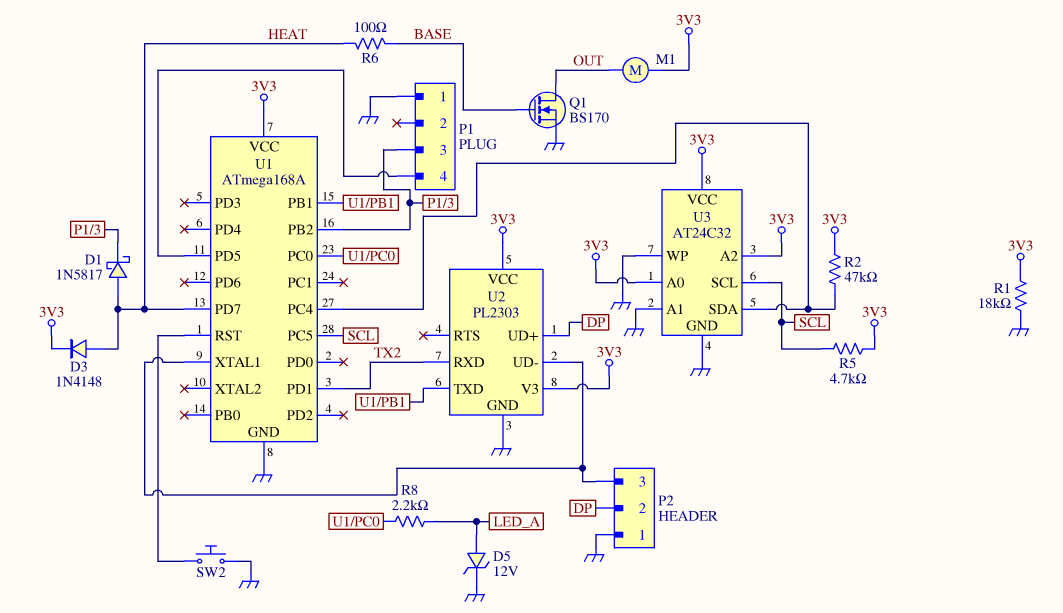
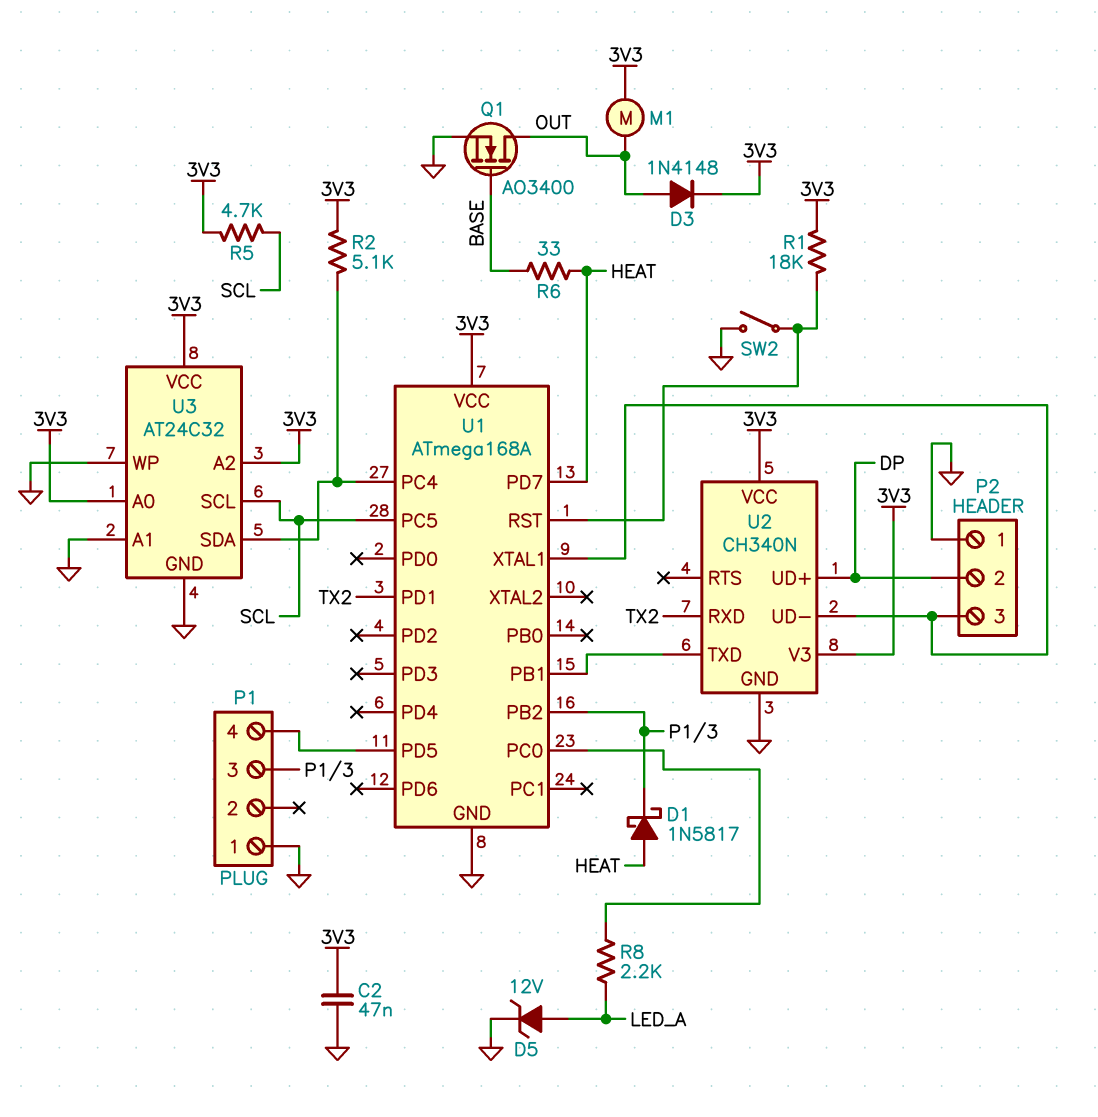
C2: none -> 47nF (3V3, GND)
D3: diode 1N4148 (A HEAT, K 3V3) -> diode 1N4148 (A OUT, K 3V3)
Q1: NMOS BS170 (G BASE, D OUT, S GND) -> NMOS AO3400 (G BASE, D OUT, S GND)
R1: 18k (3V3, GND) -> 18k (3V3, U1/RST)
R2: 47k (3V3, U1/PC4) -> 5.1k (3V3, U1/PC4)
R6: 100 (BASE, HEAT) -> 33 (BASE, HEAT)
SW2: button (GND, U1/RST) -> switch (GND, U1/RST)
U2: PL2303 -> CH340N

